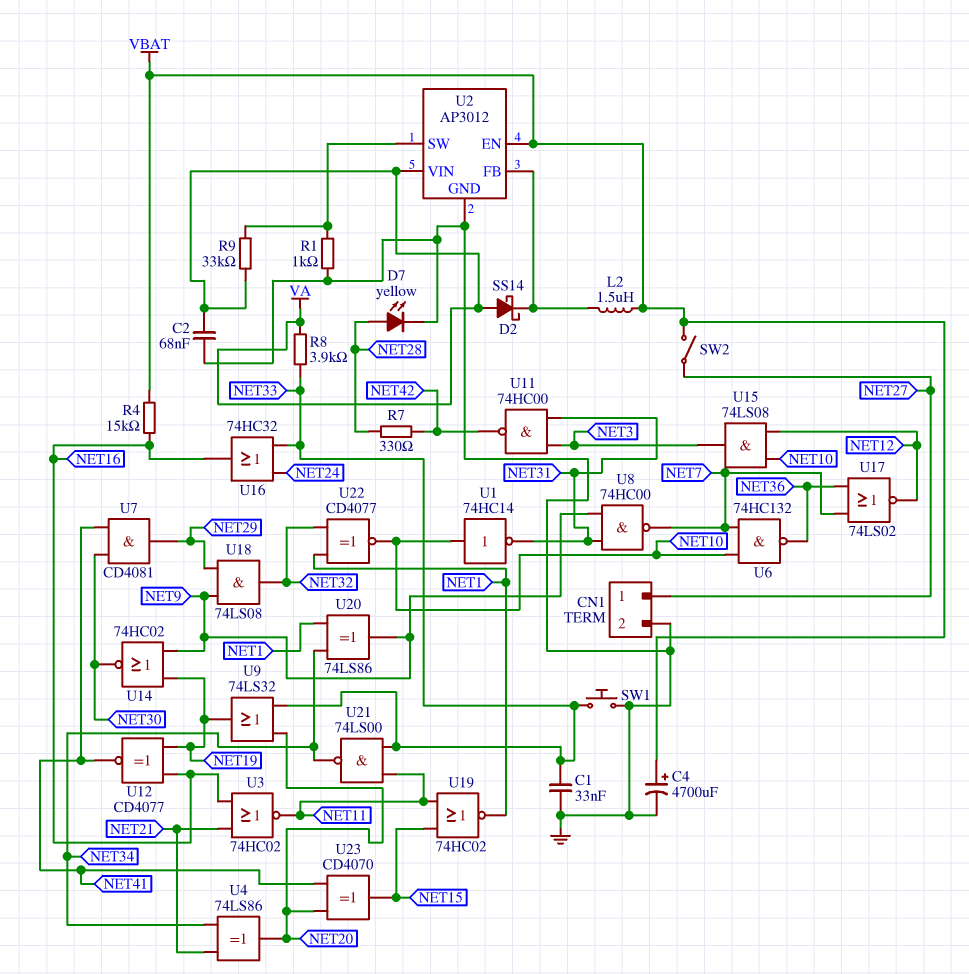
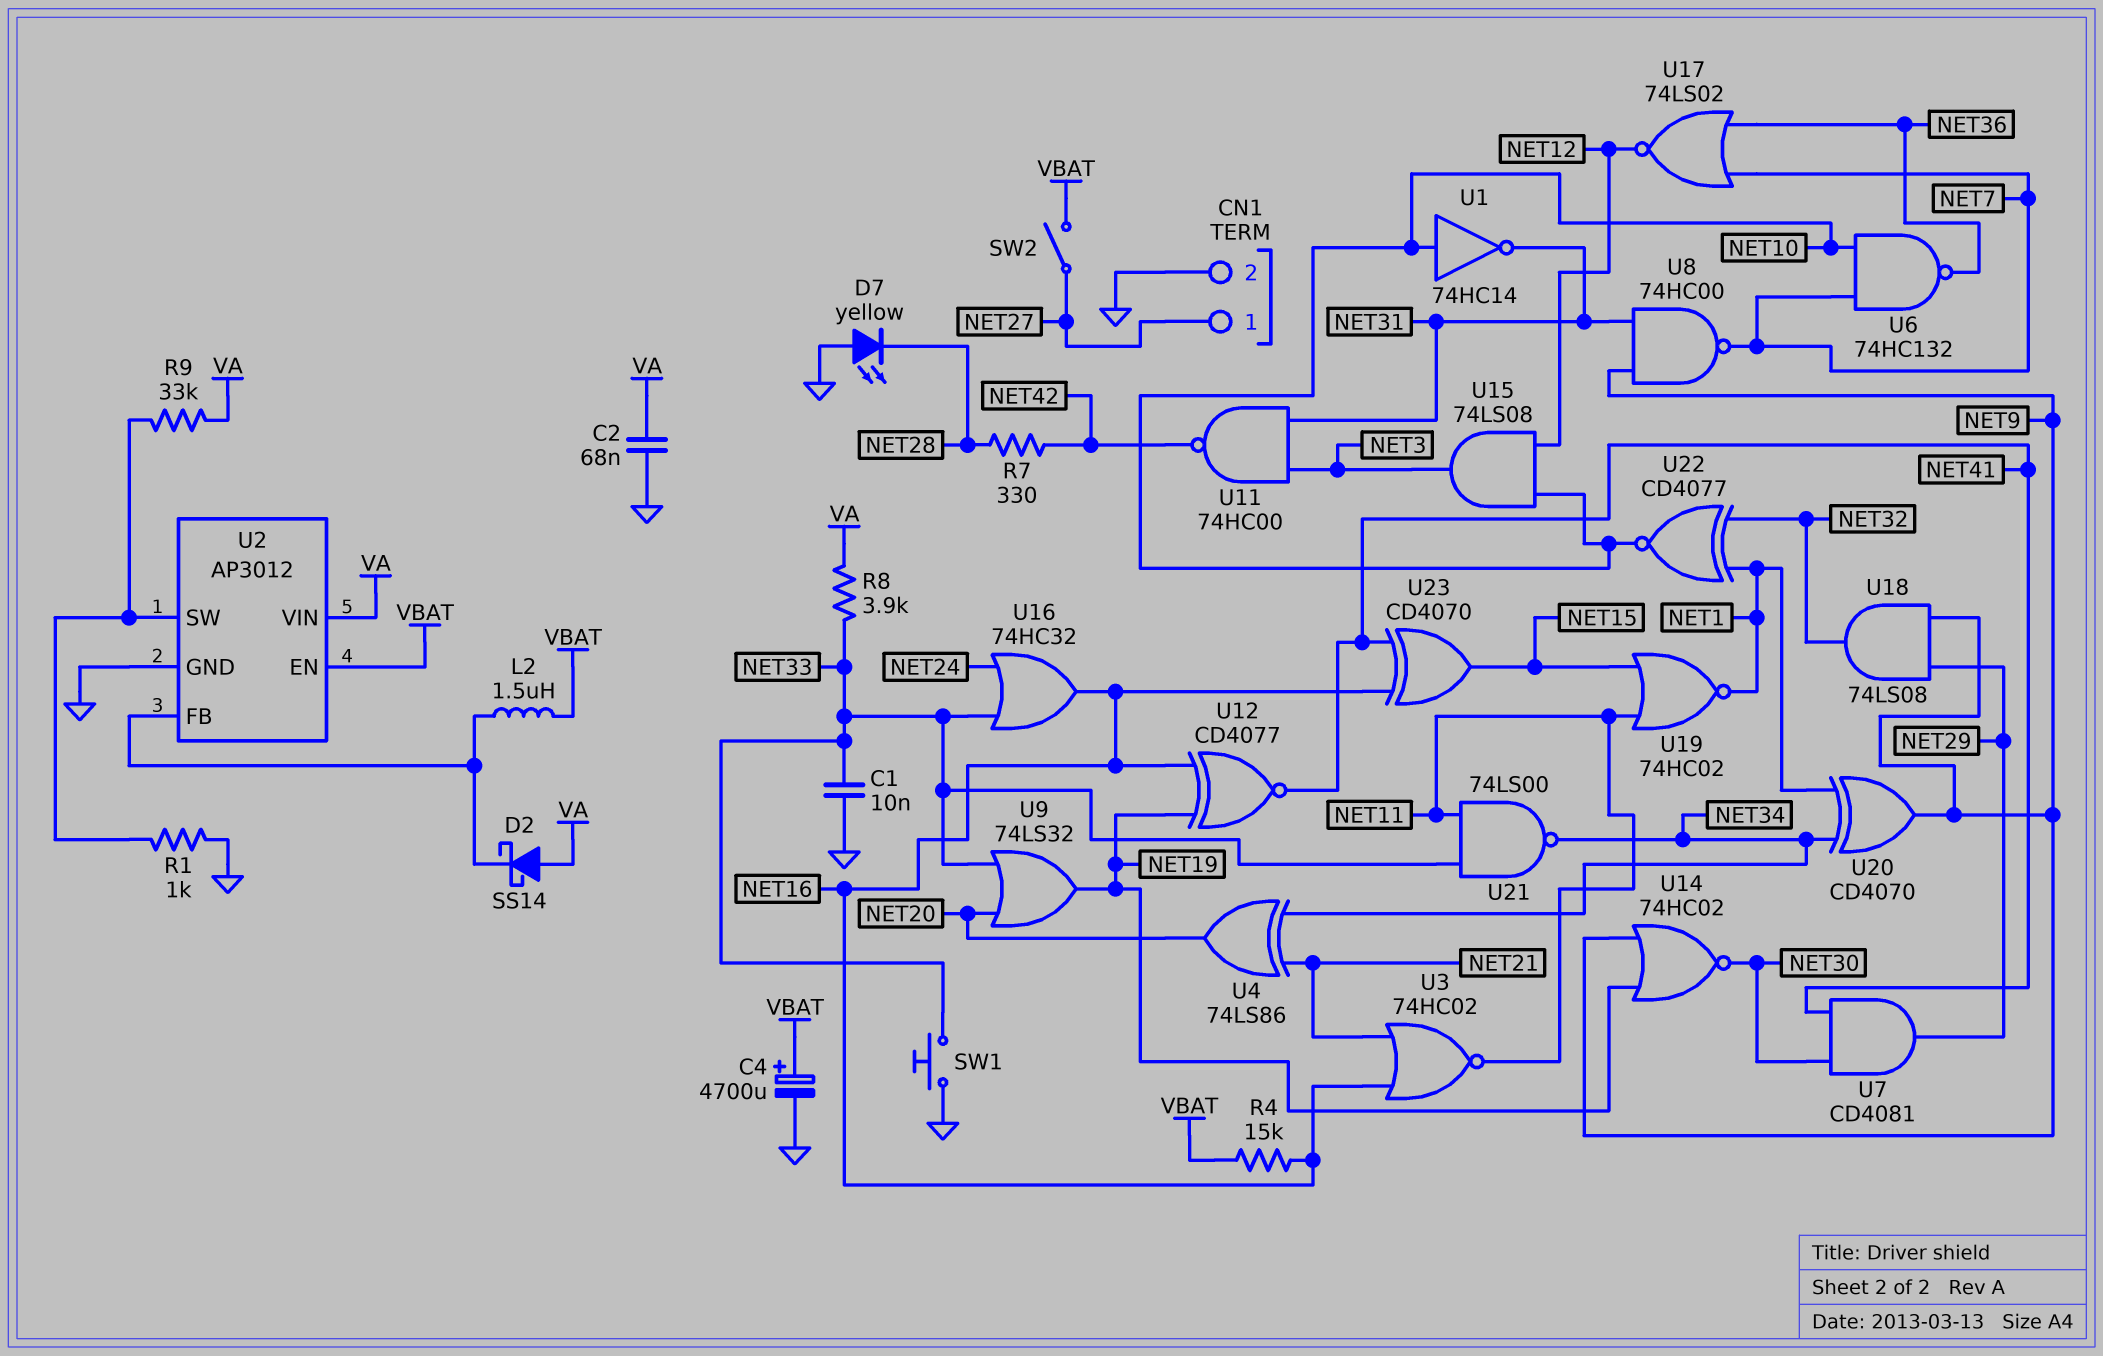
C1: 33nF (GND, NET33) -> 10nF (GND, NET33)
D7: LED yellow (A NET28, K GND) -> LED yellow (A GND, K NET28)
U20: XOR 74LS86 (in NET1, in NET34, out NET9) -> XOR CD4070 (in NET1, in NET34, out NET9)
U23: XOR CD4070 (in NET20, in NET41, out NET15) -> XOR CD4070 (in NET16, in NET41, out NET15)

